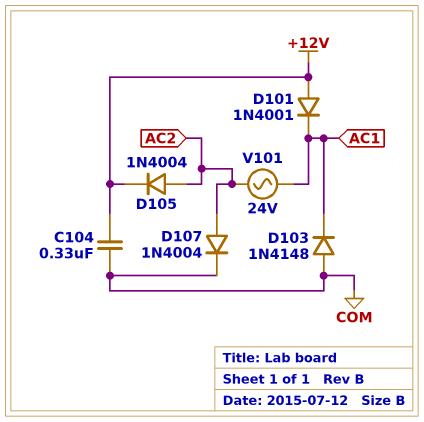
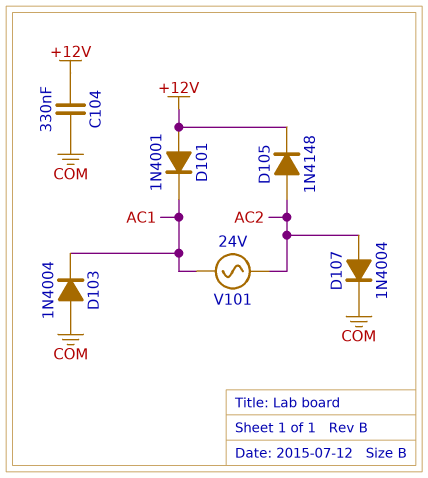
D103: diode 1N4148 (A COM, K AC1) -> diode 1N4004 (A COM, K AC1)
D105: diode 1N4004 (A AC2, K +12V) -> diode 1N4148 (A AC2, K +12V)

